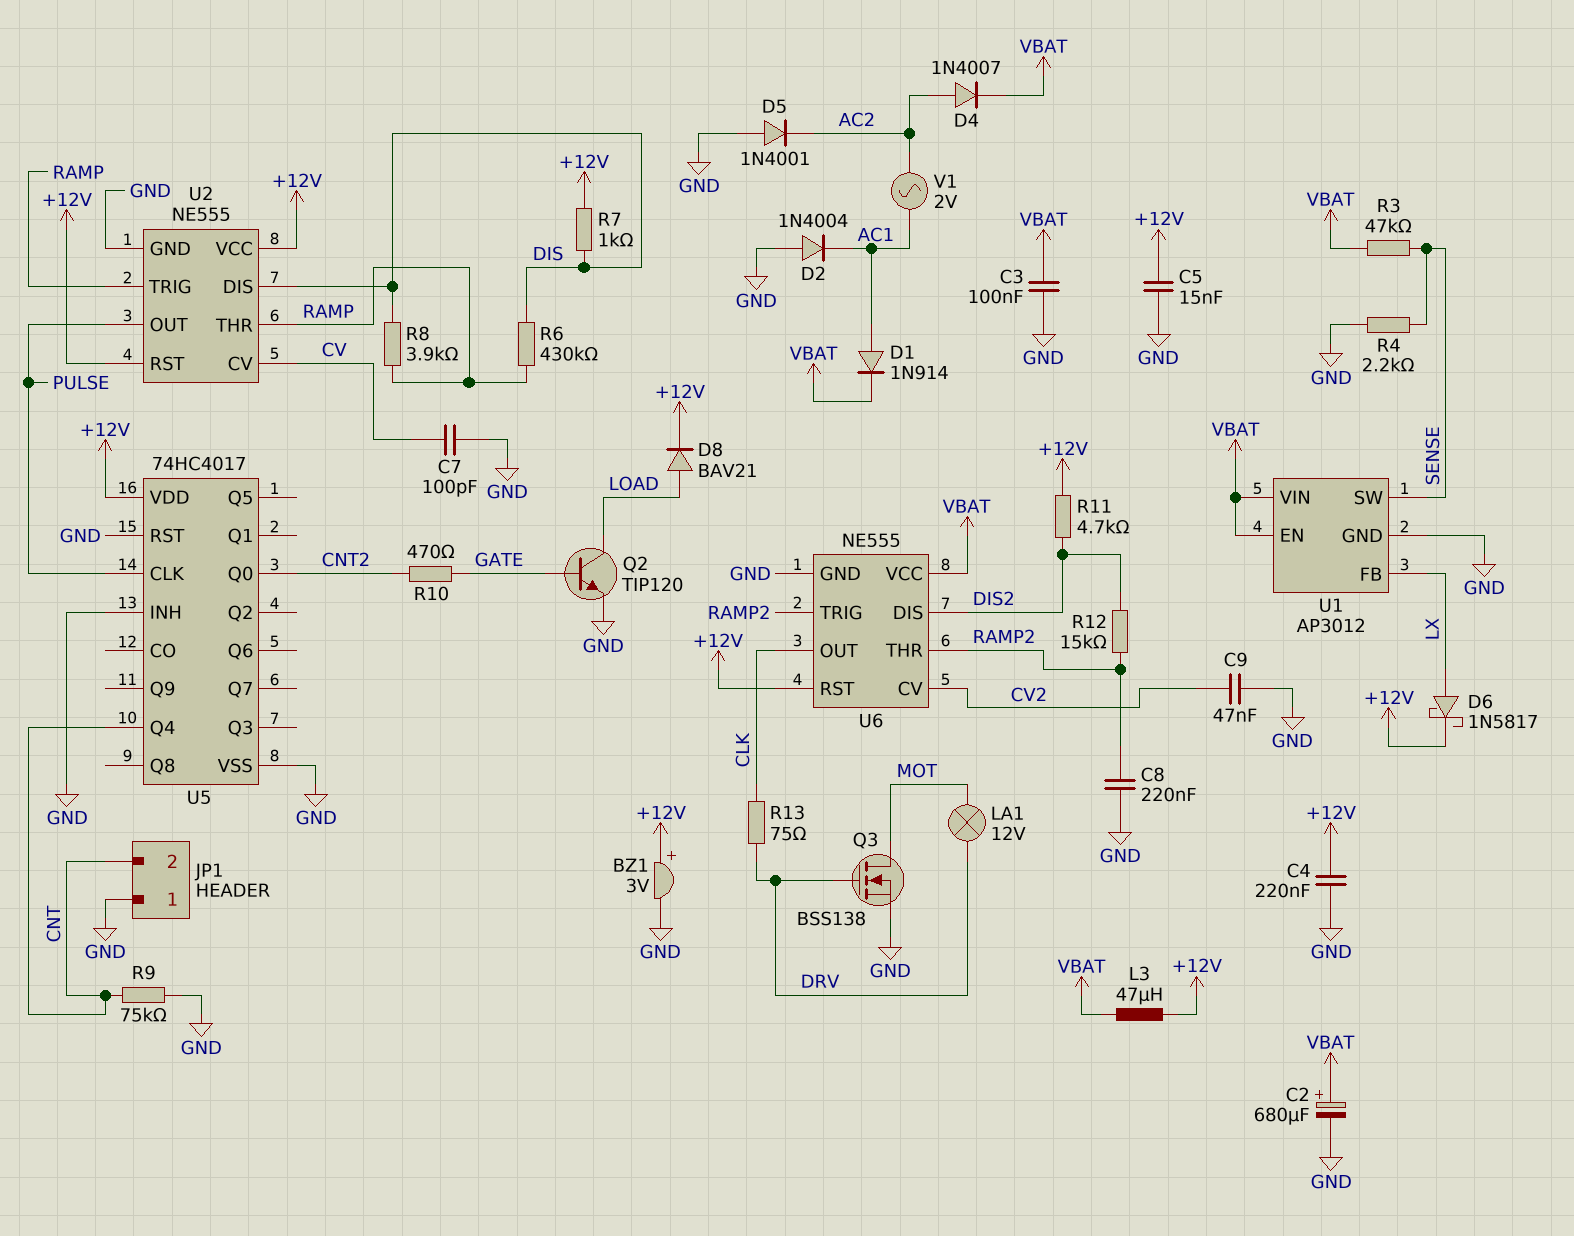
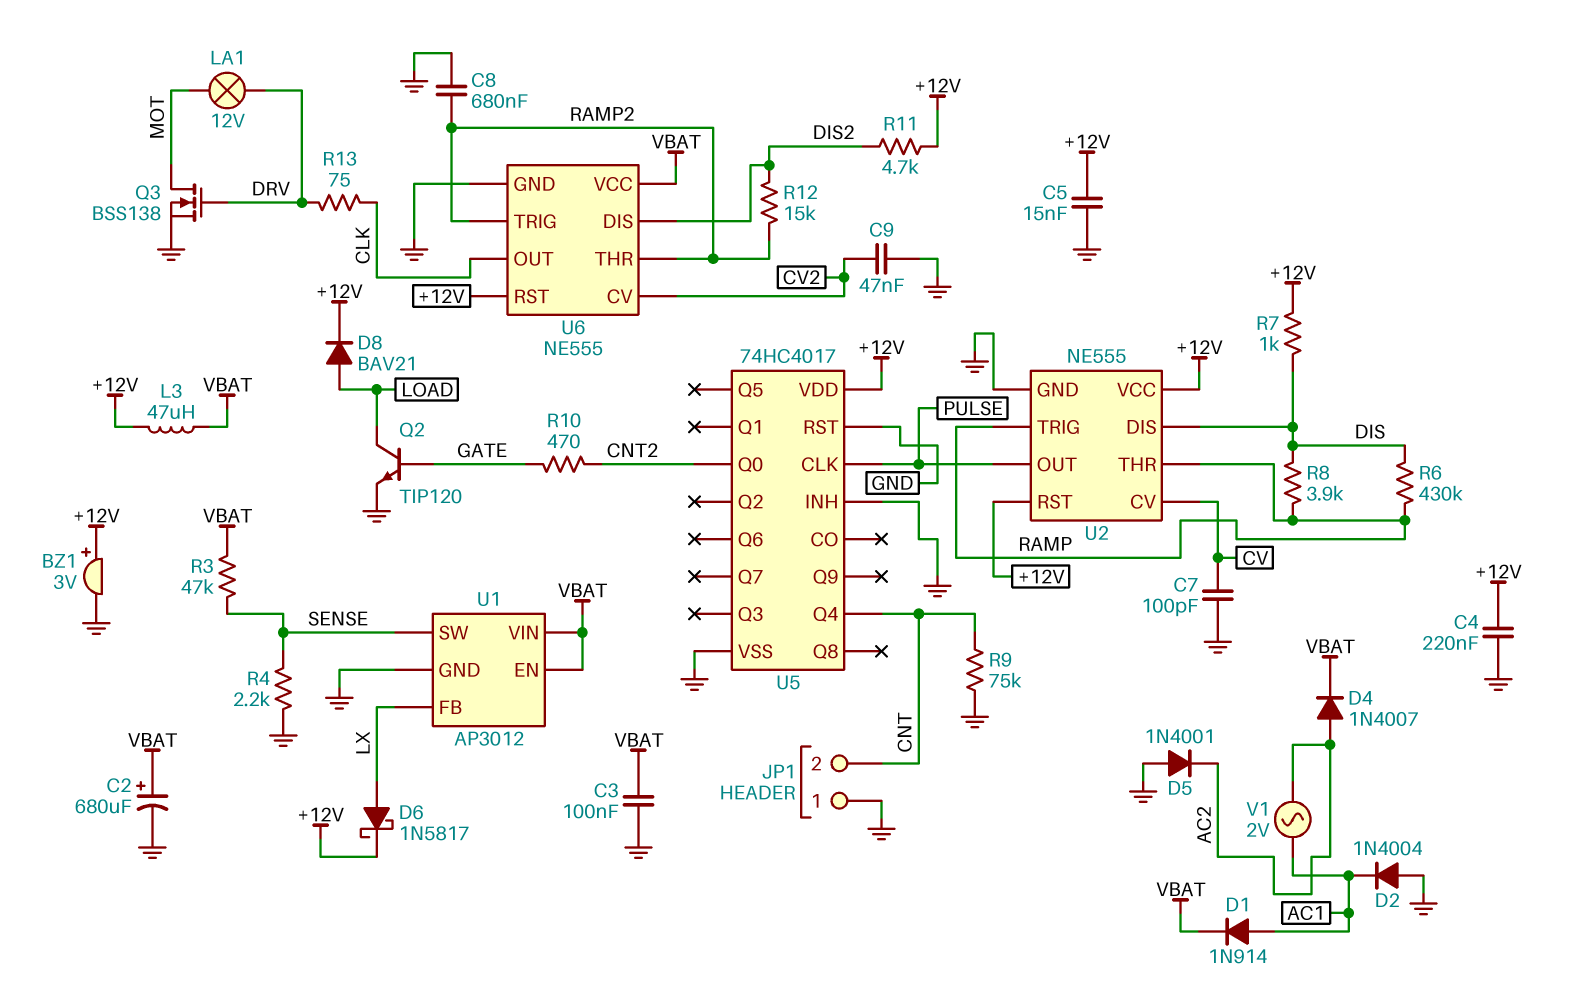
C8: 220nF (GND, RAMP2) -> 680nF (GND, RAMP2)

